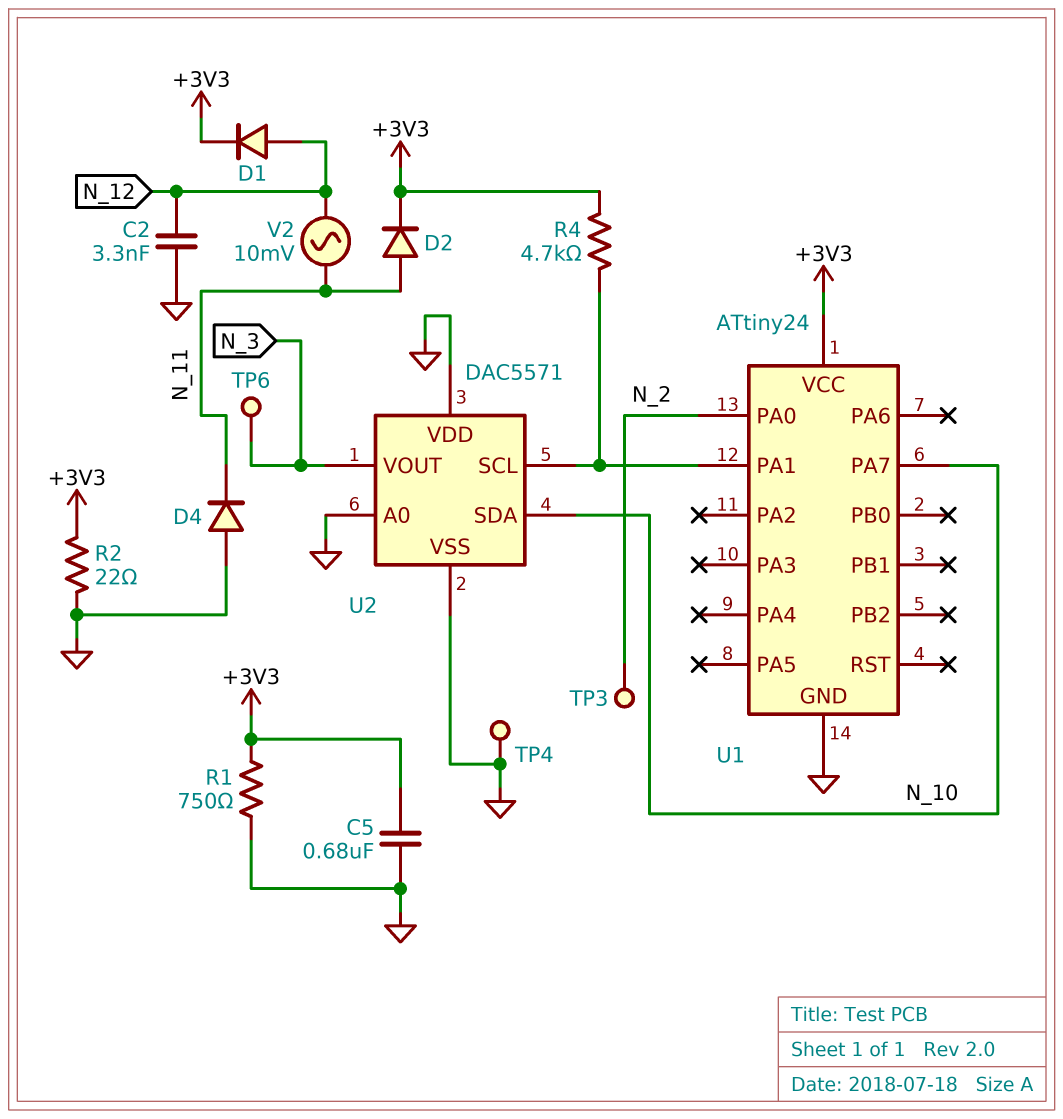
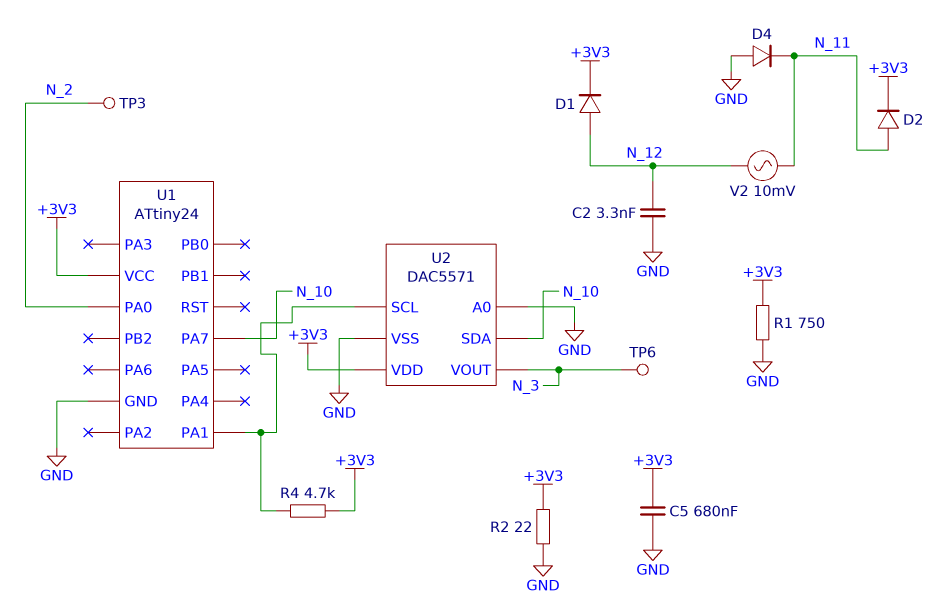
TP4: test point (GND) -> none
U2 pin VDD: GND -> +3V3

